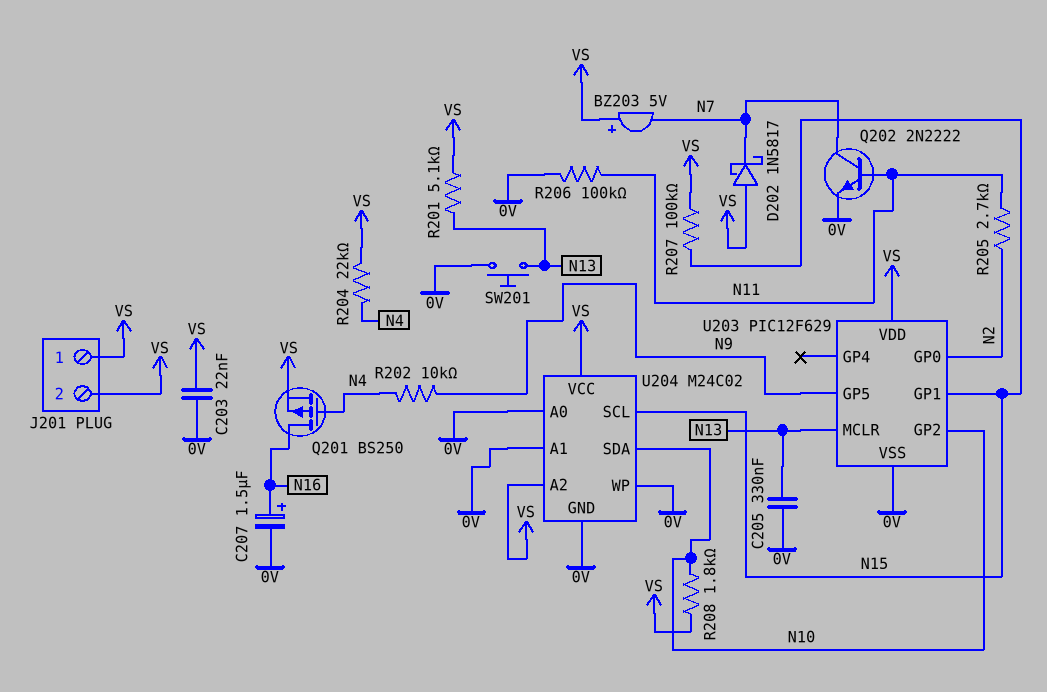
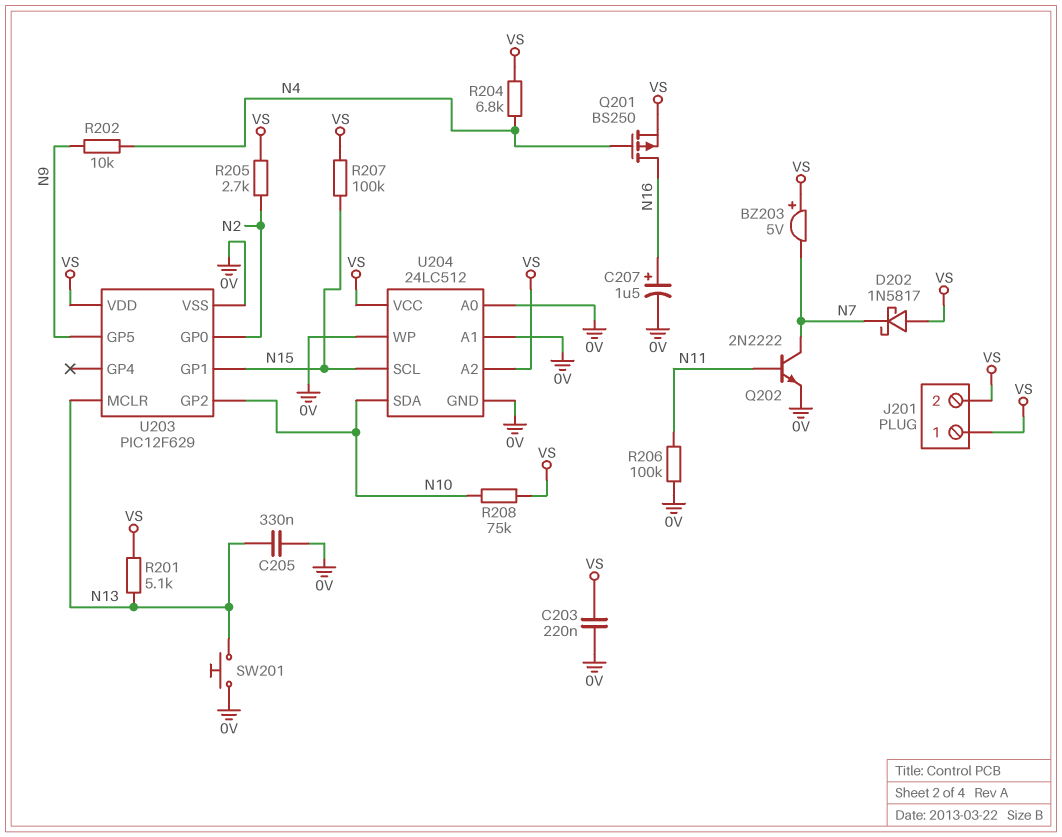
C203: 22nF (0V, VS) -> 220nF (0V, VS)
R204: 22k (N4, VS) -> 6.8k (N4, VS)
R205: 2.7k (N2, N11) -> 2.7k (N2, VS)
R208: 1.8k (N10, VS) -> 75k (N10, VS)
U204: M24C02 -> 24LC512

